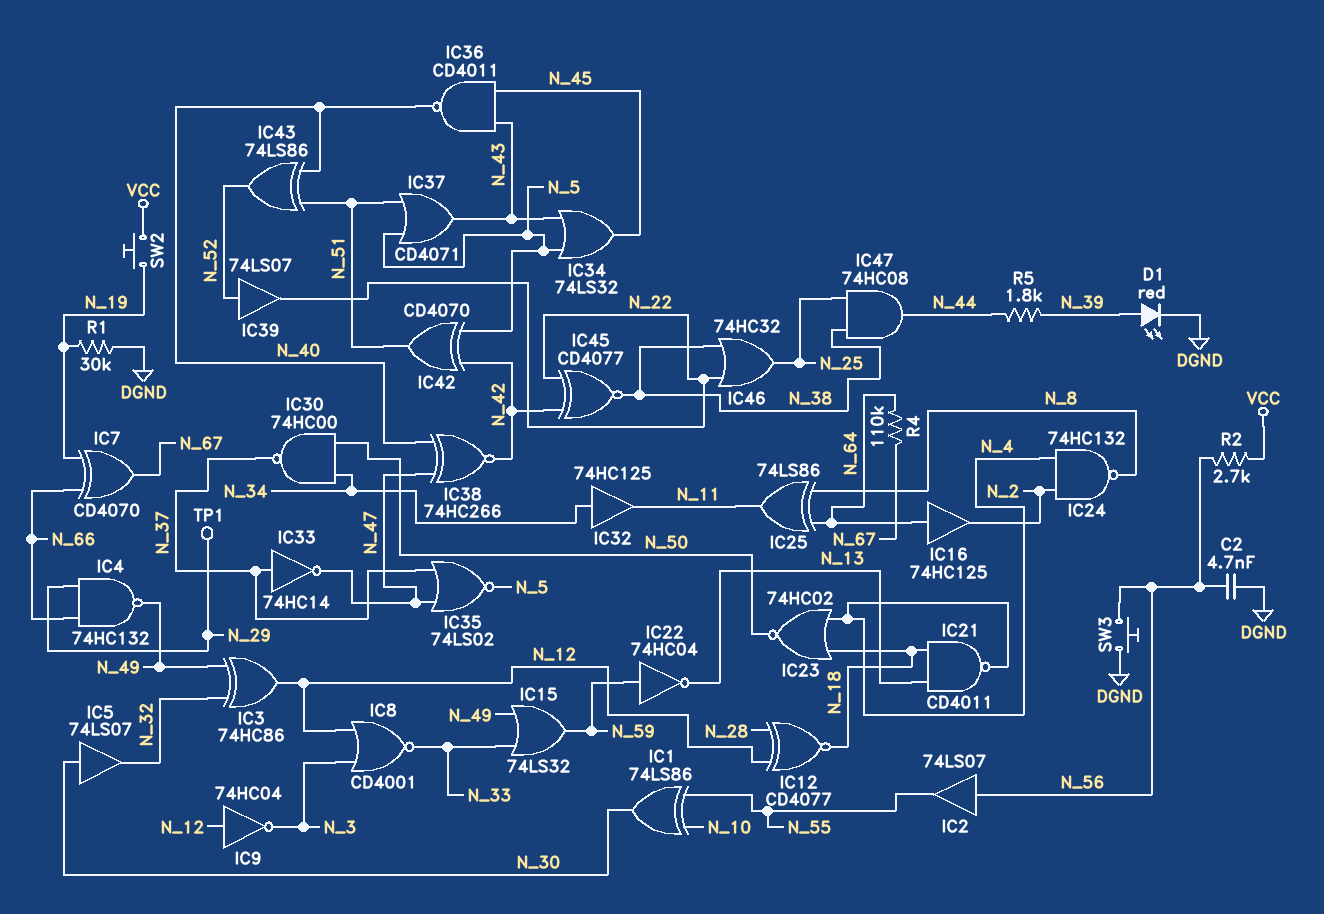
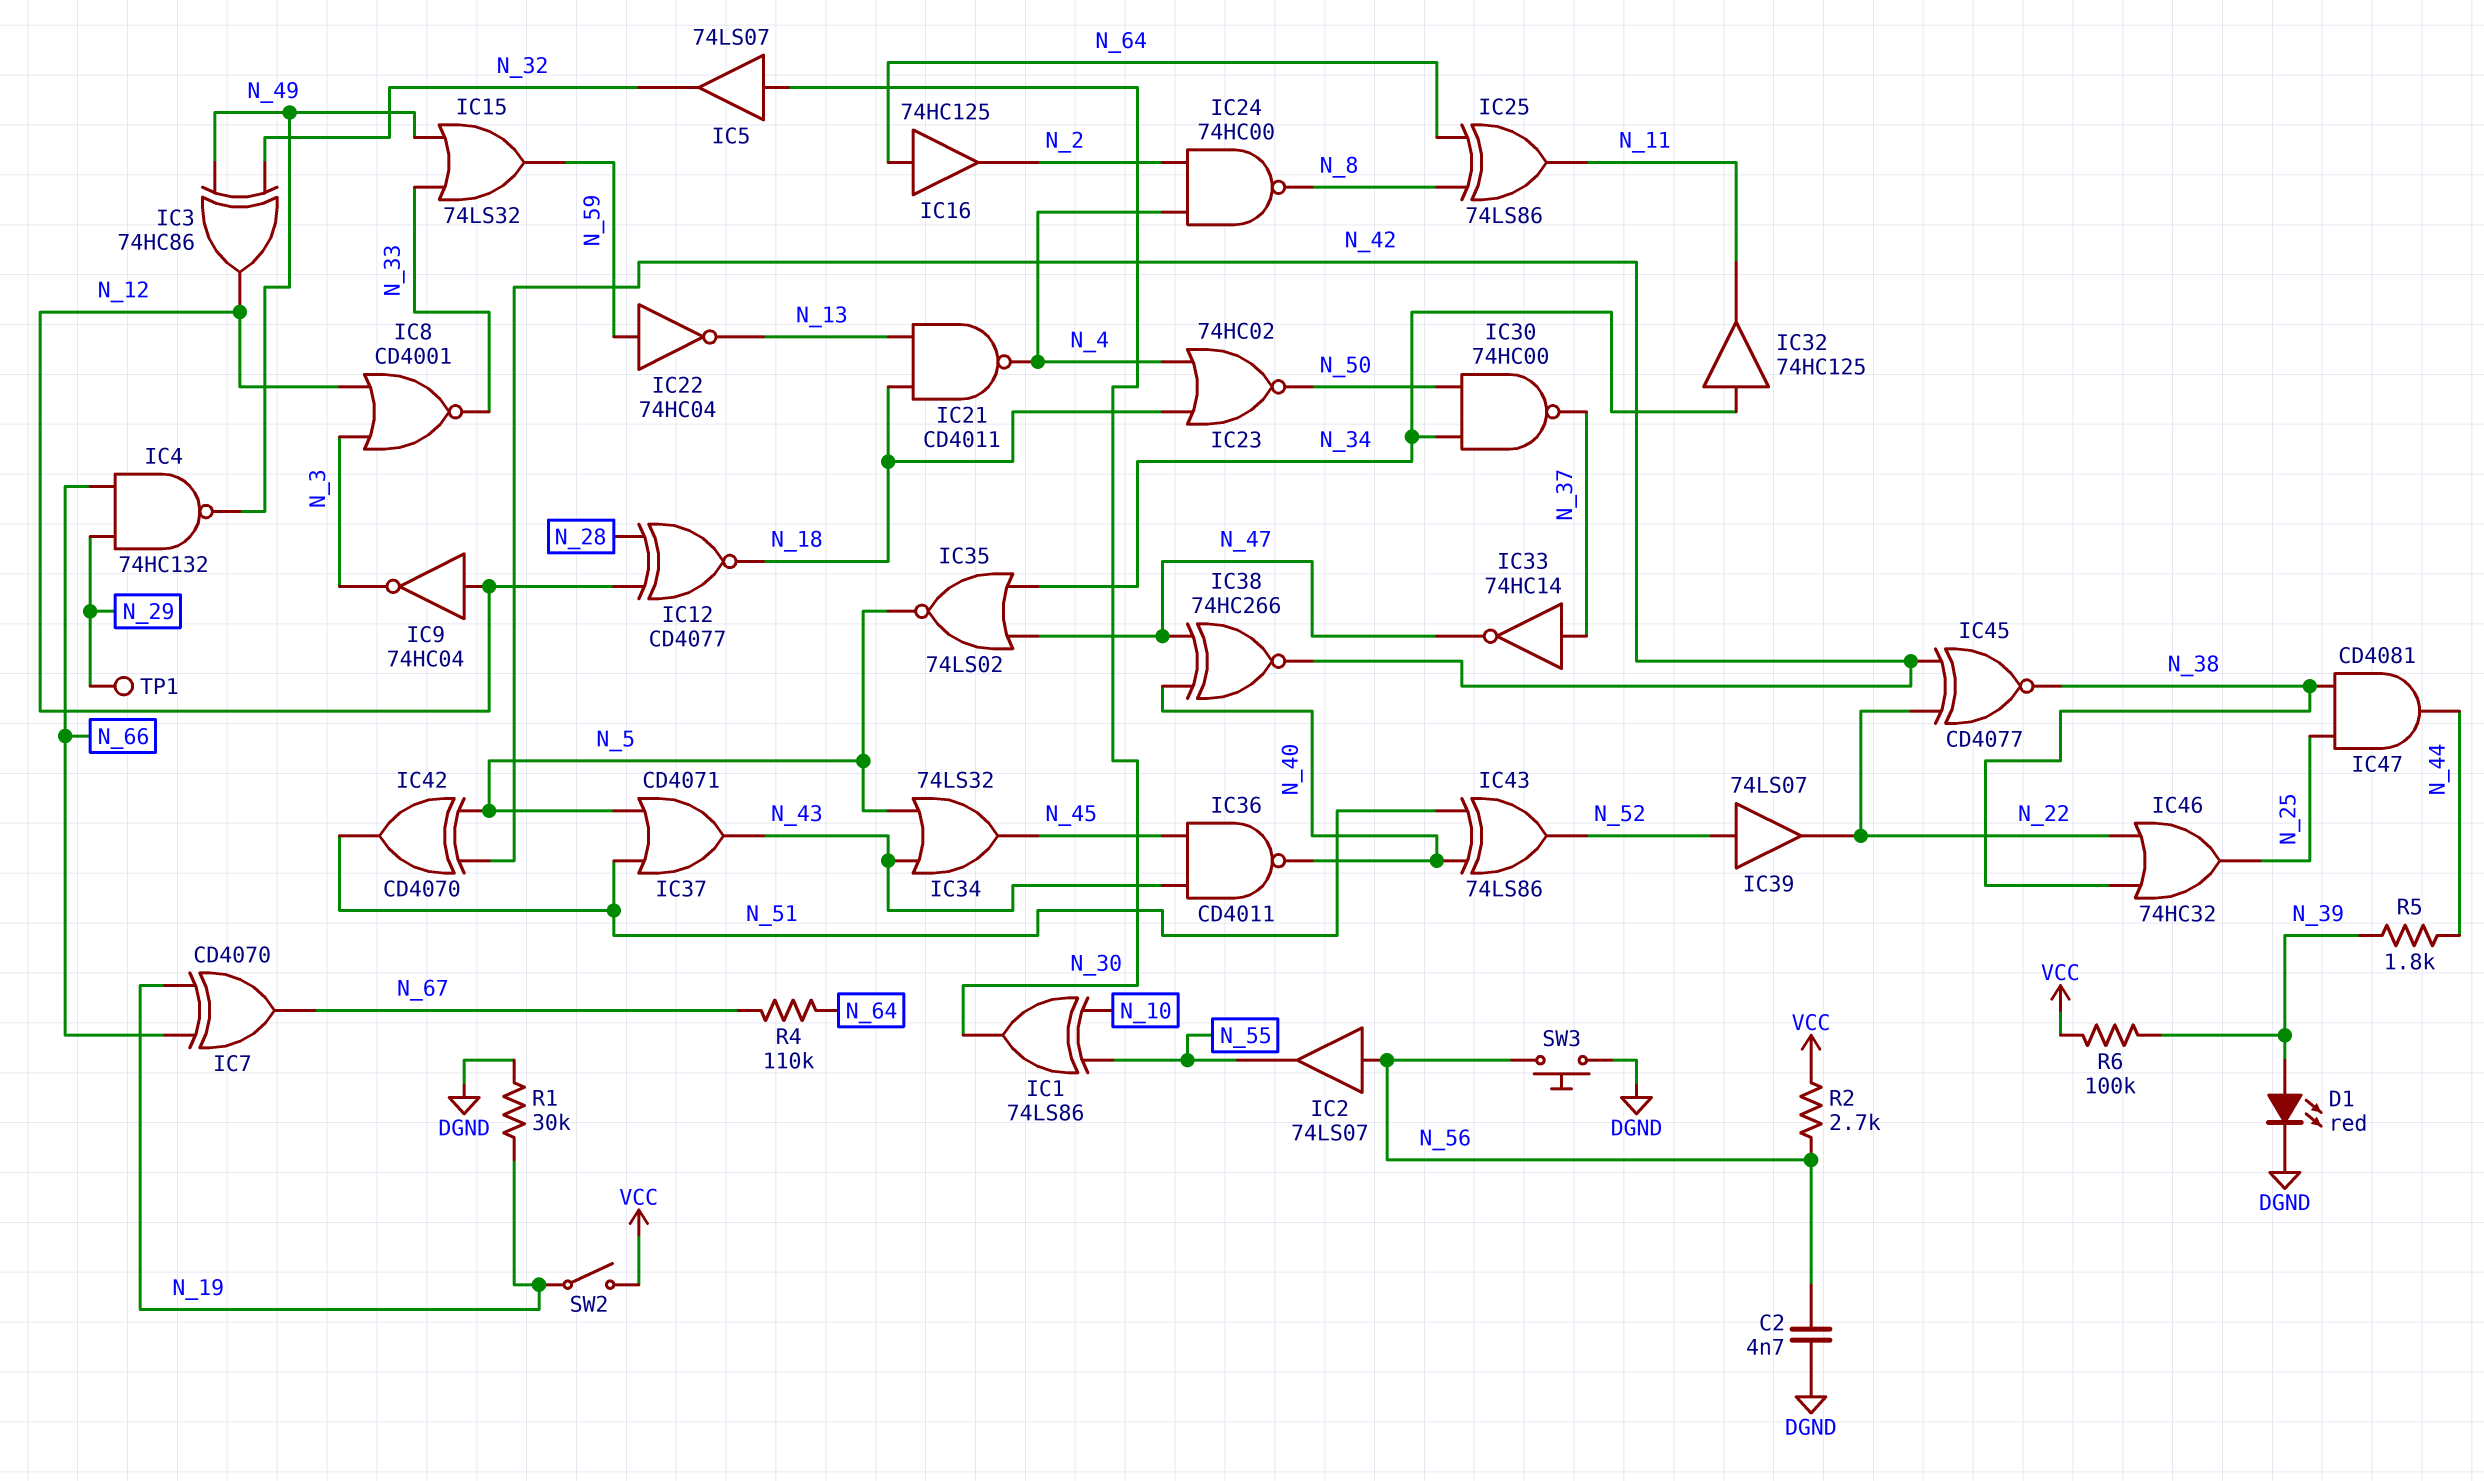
IC24: NAND 74HC132 (in N_2, in N_4, out N_8) -> NAND 74HC00 (in N_2, in N_4, out N_8)
IC35: NOR 74LS02 (in N_37, in N_47, out N_5) -> NOR 74LS02 (in N_34, in N_47, out N_5)
IC47: AND 74HC08 (in N_25, in N_38, out N_44) -> AND CD4081 (in N_25, in N_38, out N_44)
R6: none -> 100k (N_39, VCC)
SW2: button (N_19, VCC) -> switch (N_19, VCC)

